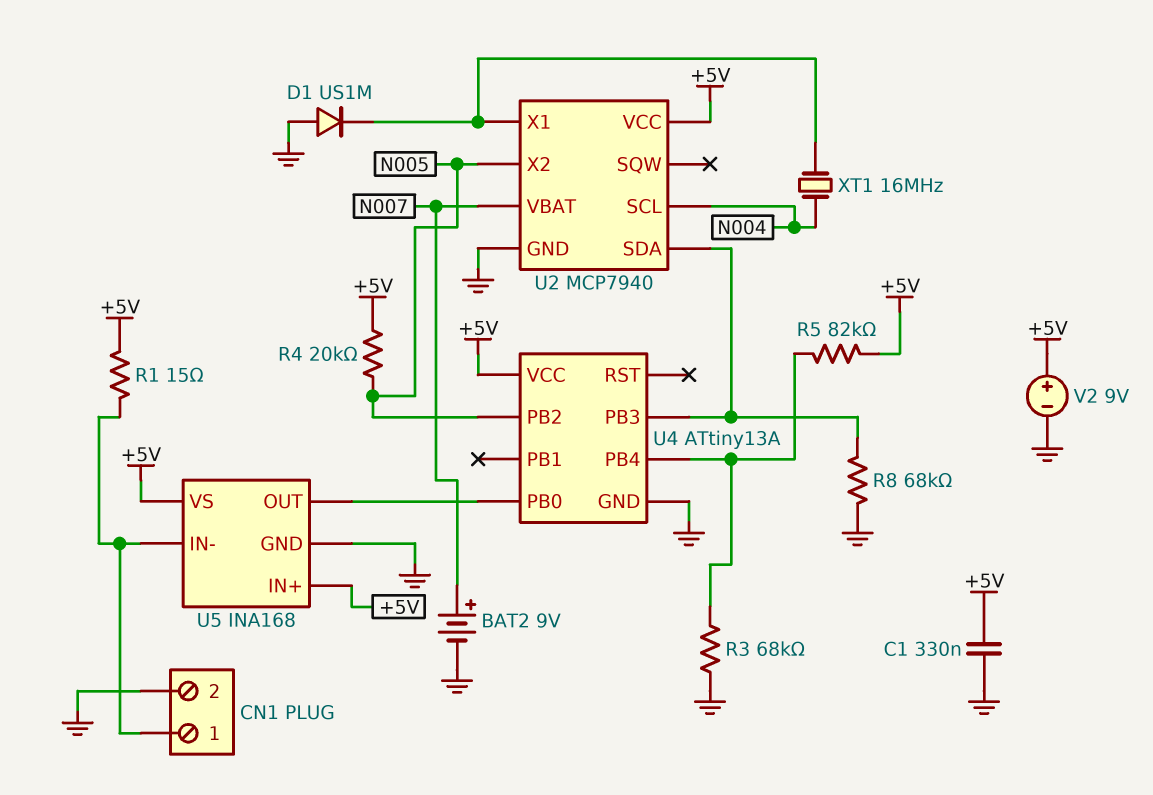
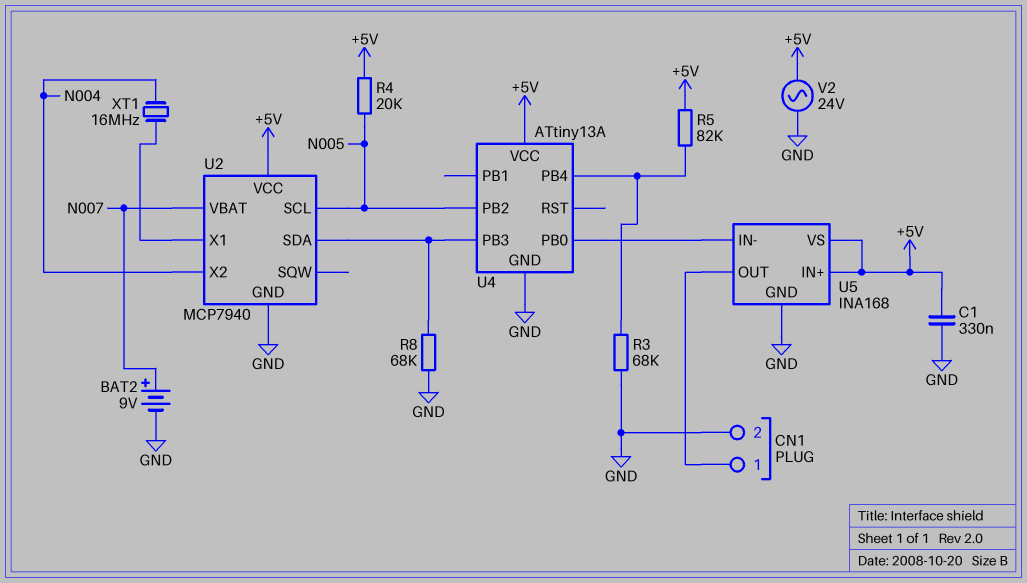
D1: diode US1M (A GND, K U2/X1) -> none
R1: 15 (+5V, CN1/1) -> none
U2 pin SCL: N004 -> N005
U2 pin X2: N005 -> N004
U5 pin IN-: CN1/1 -> U4/PB0
U5 pin OUT: U4/PB0 -> CN1/1
V2: 9V (plus +5V, minus GND) -> AC 24V (+5V, GND)

